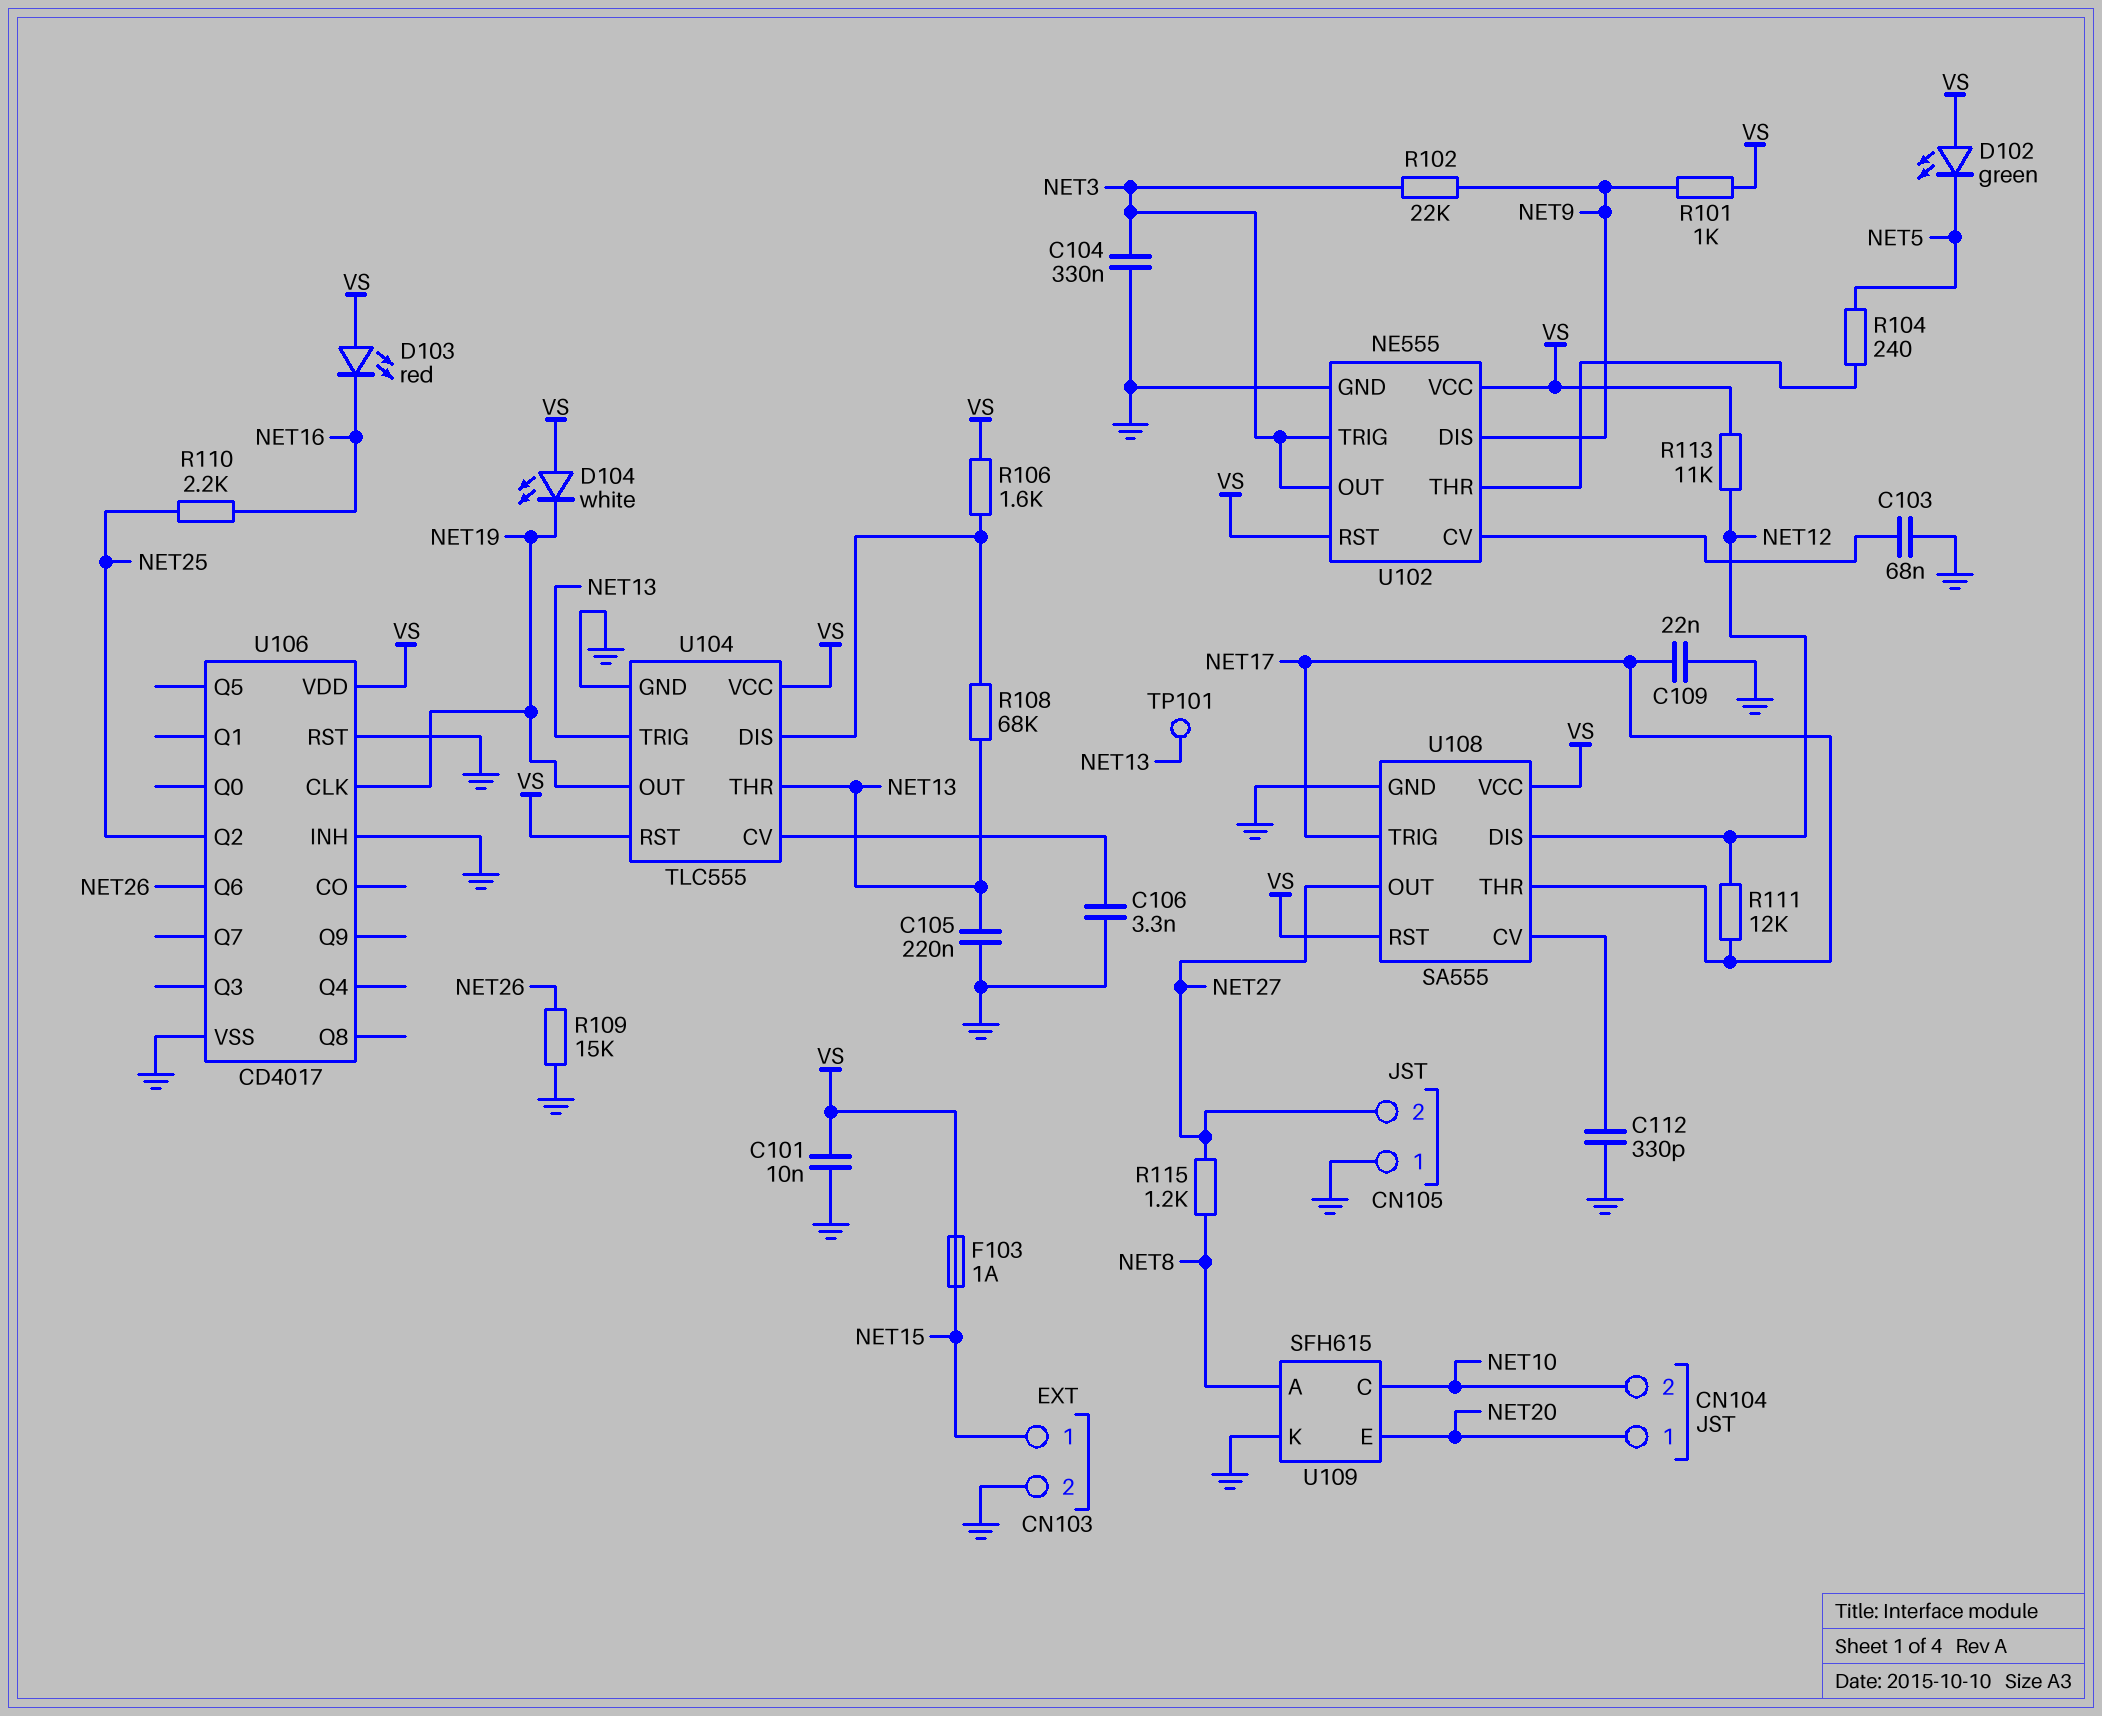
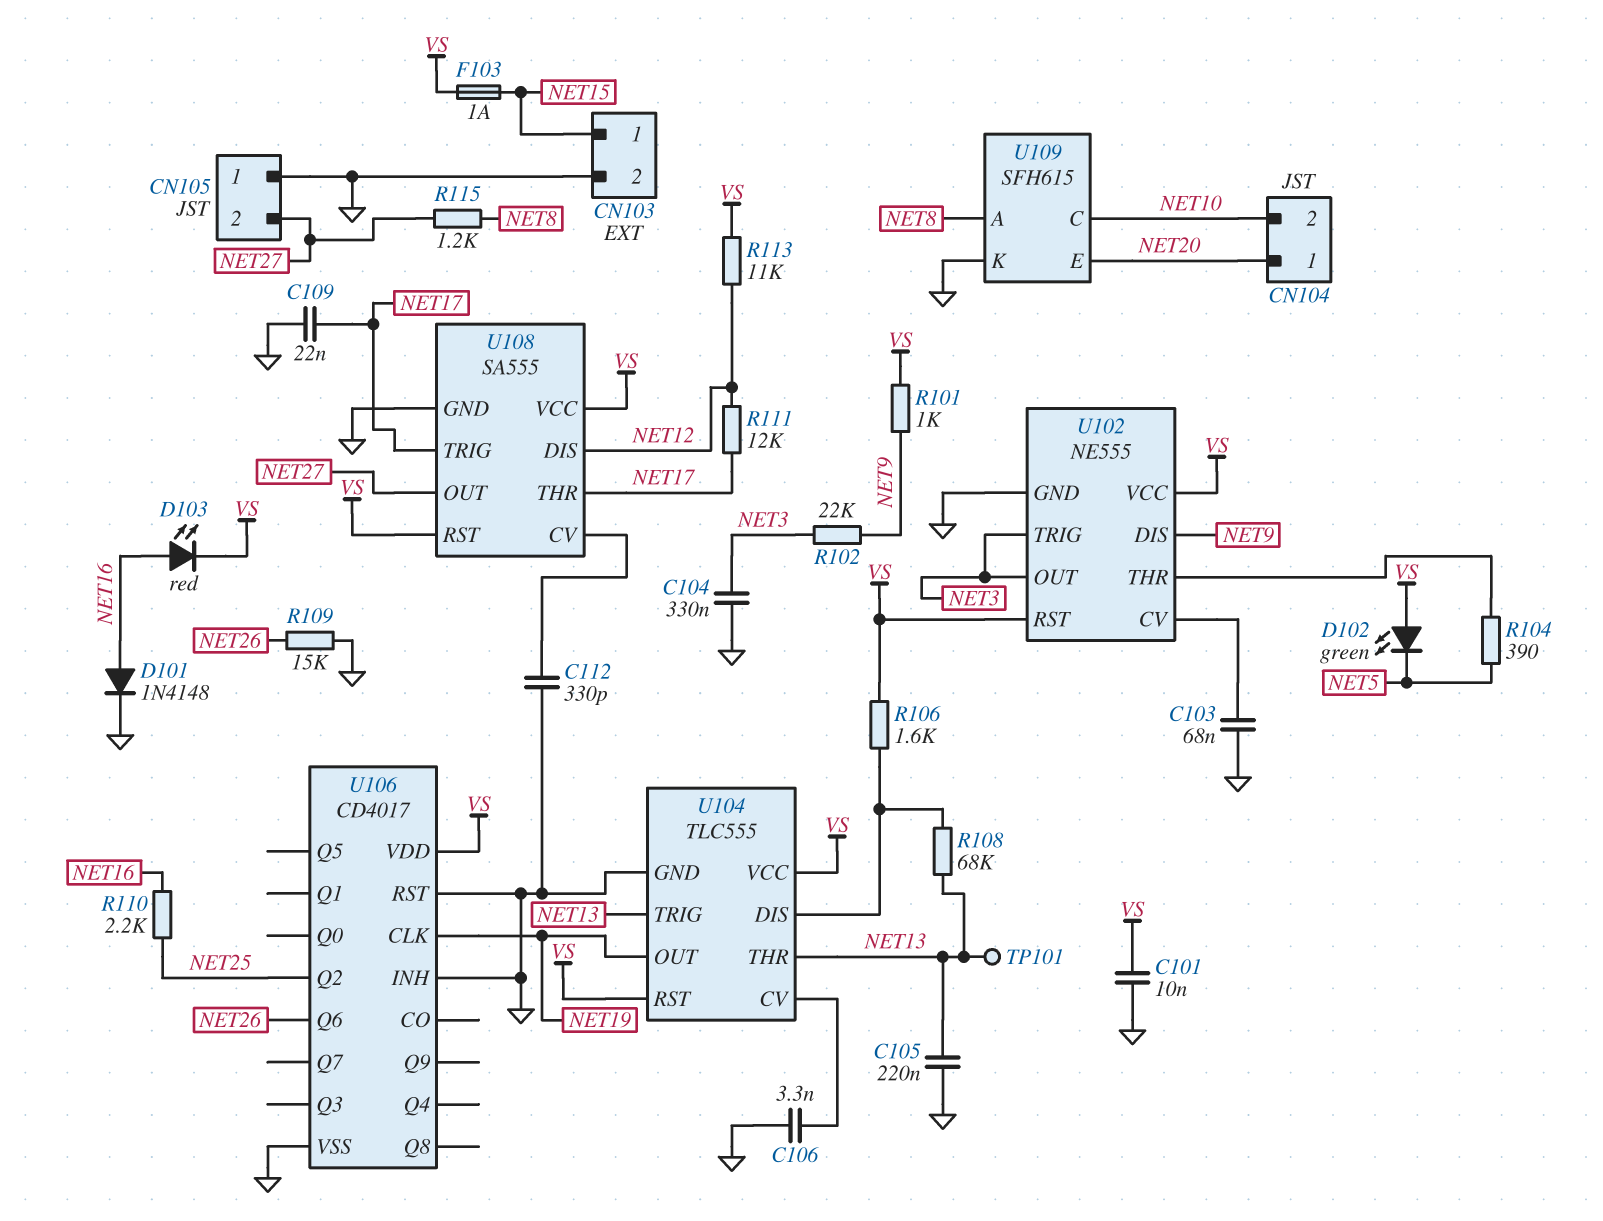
D101: none -> diode 1N4148 (A NET16, K GND)
D103: LED red (A VS, K NET16) -> LED red (A NET16, K VS)
D104: LED white (A VS, K NET19) -> none
R104: 240 (NET5, U102/THR) -> 390 (NET5, U102/THR)

